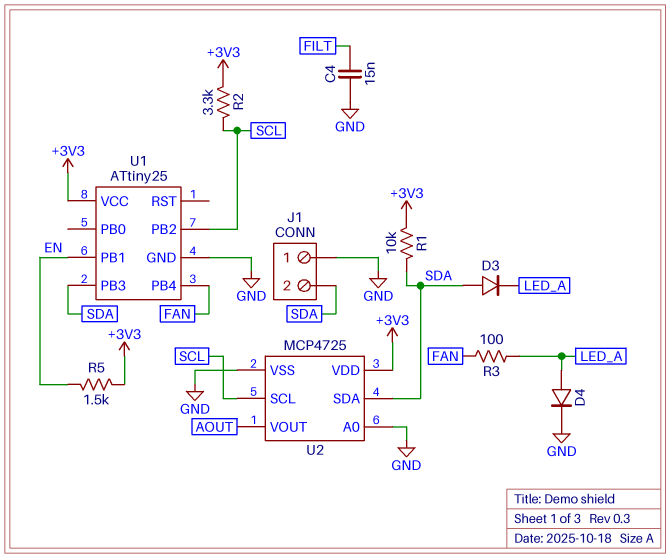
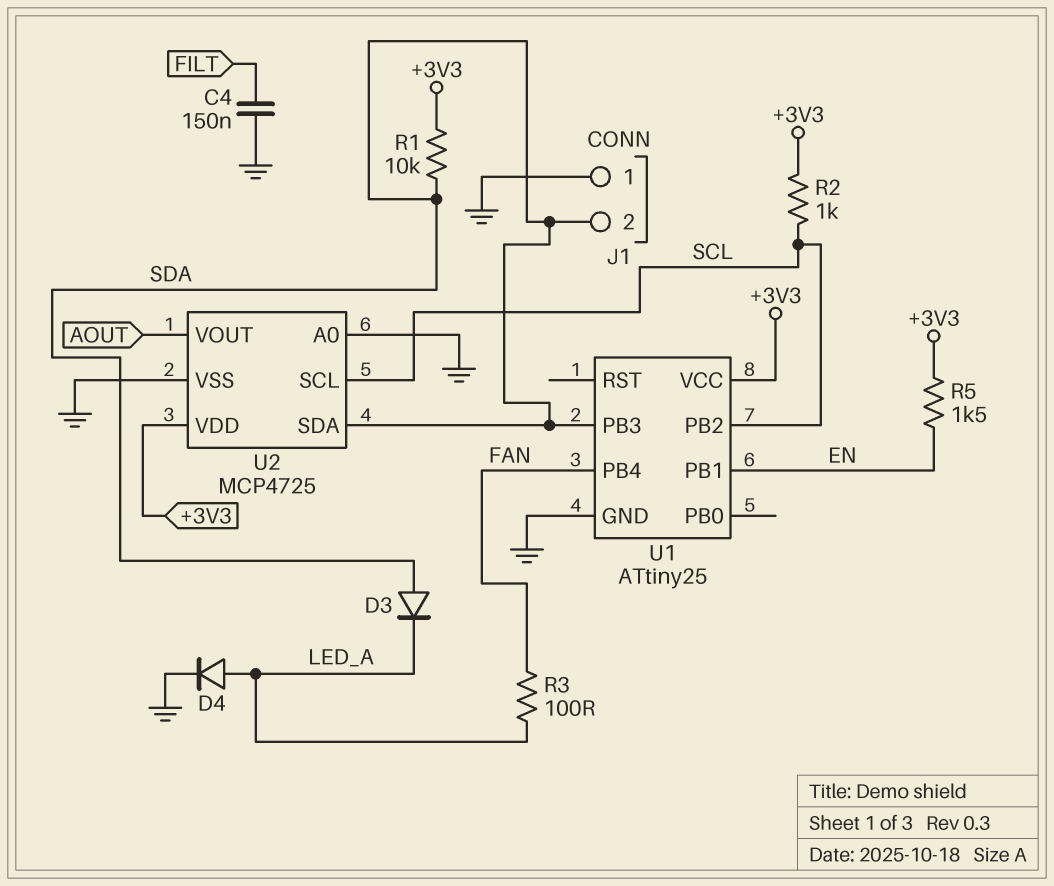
C4: 15nF (FILT, GND) -> 150nF (FILT, GND)
R2: 3.3k (+3V3, SCL) -> 1k (+3V3, SCL)

